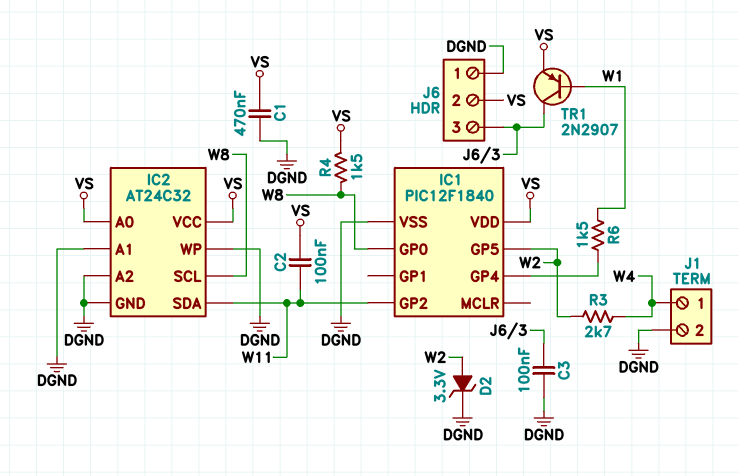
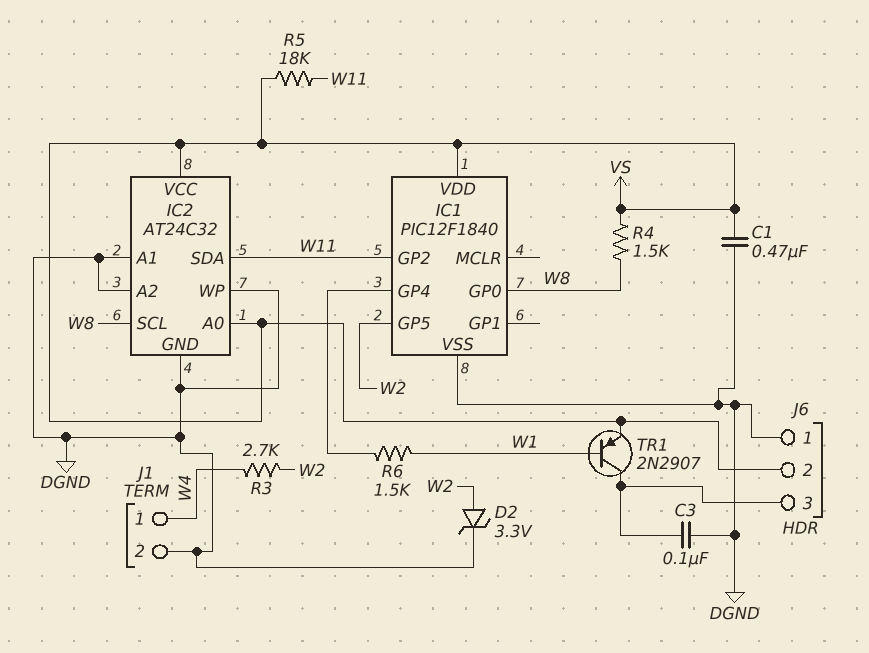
C2: 100nF (VS, W11) -> none
R5: none -> 18k (VS, W11)

